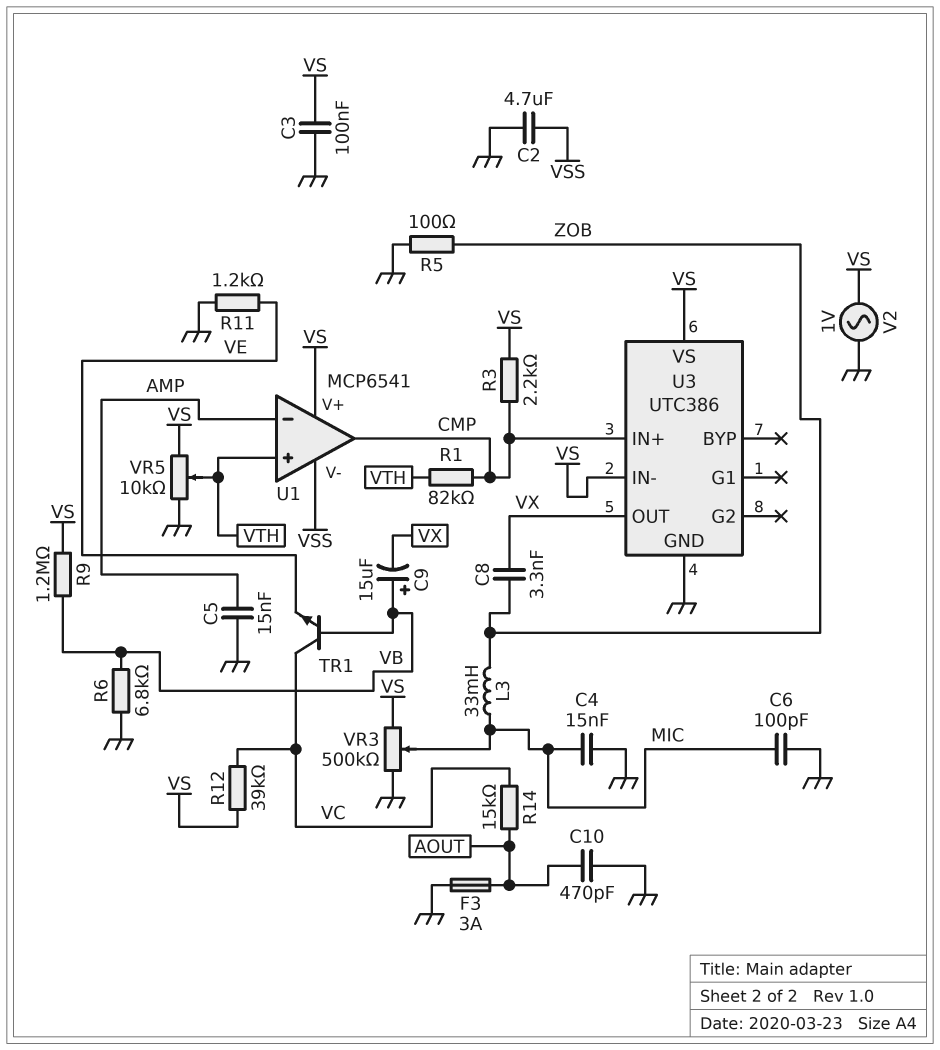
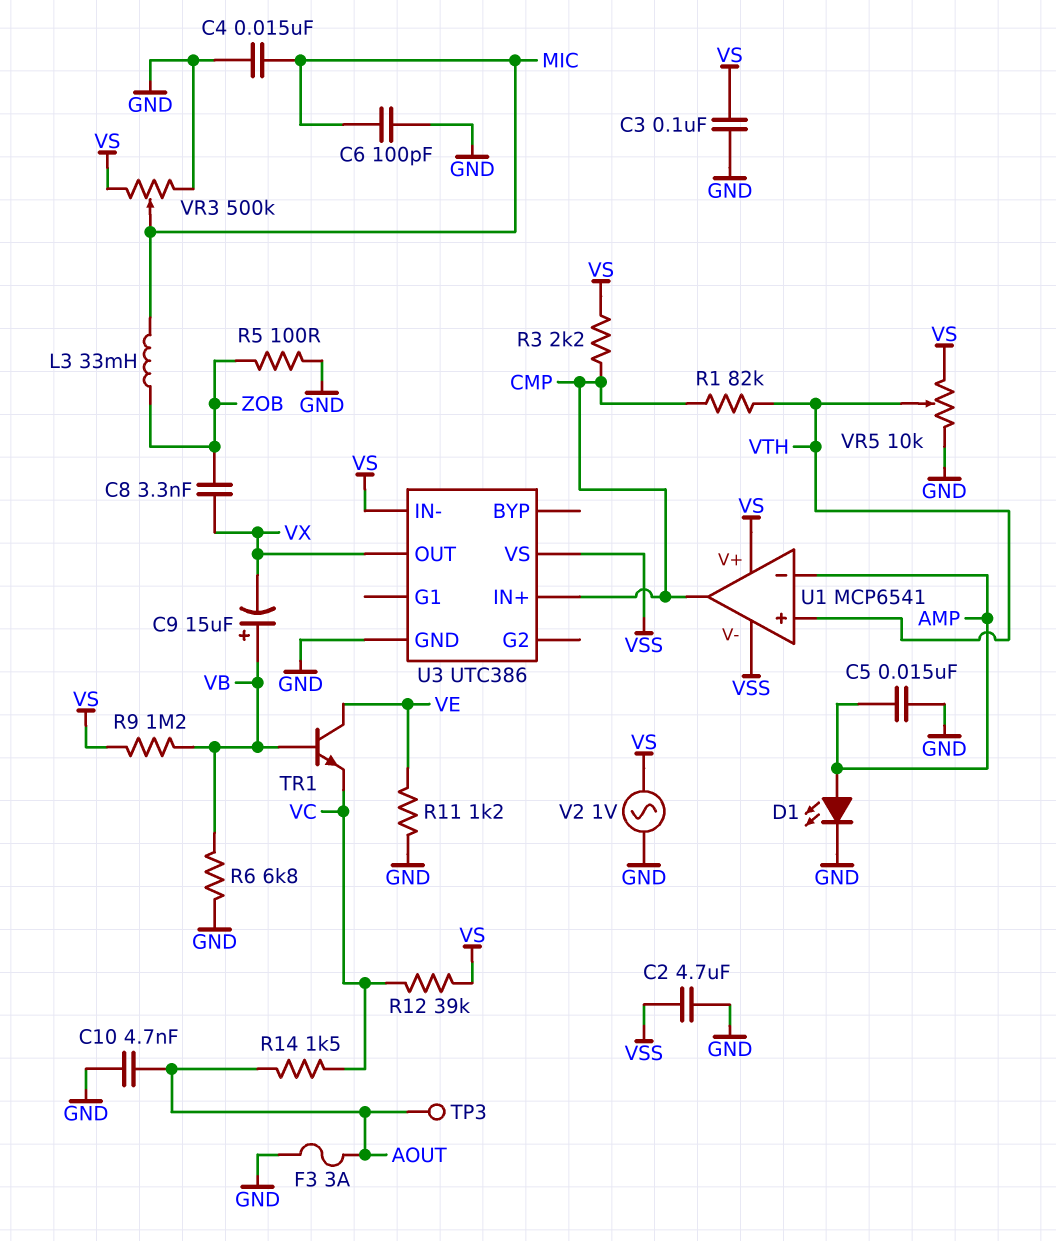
C10: 470pF (AOUT, GND) -> 4.7nF (AOUT, GND)
D1: none -> LED (A AMP, K GND)
R14: 15k (AOUT, VC) -> 1.5k (AOUT, VC)
TP3: none -> test point (AOUT)
TR1: NPN (B VB, C VC, E VE) -> NPN (B VB, C VE, E VC)
U3 pin VS: VS -> VSS

